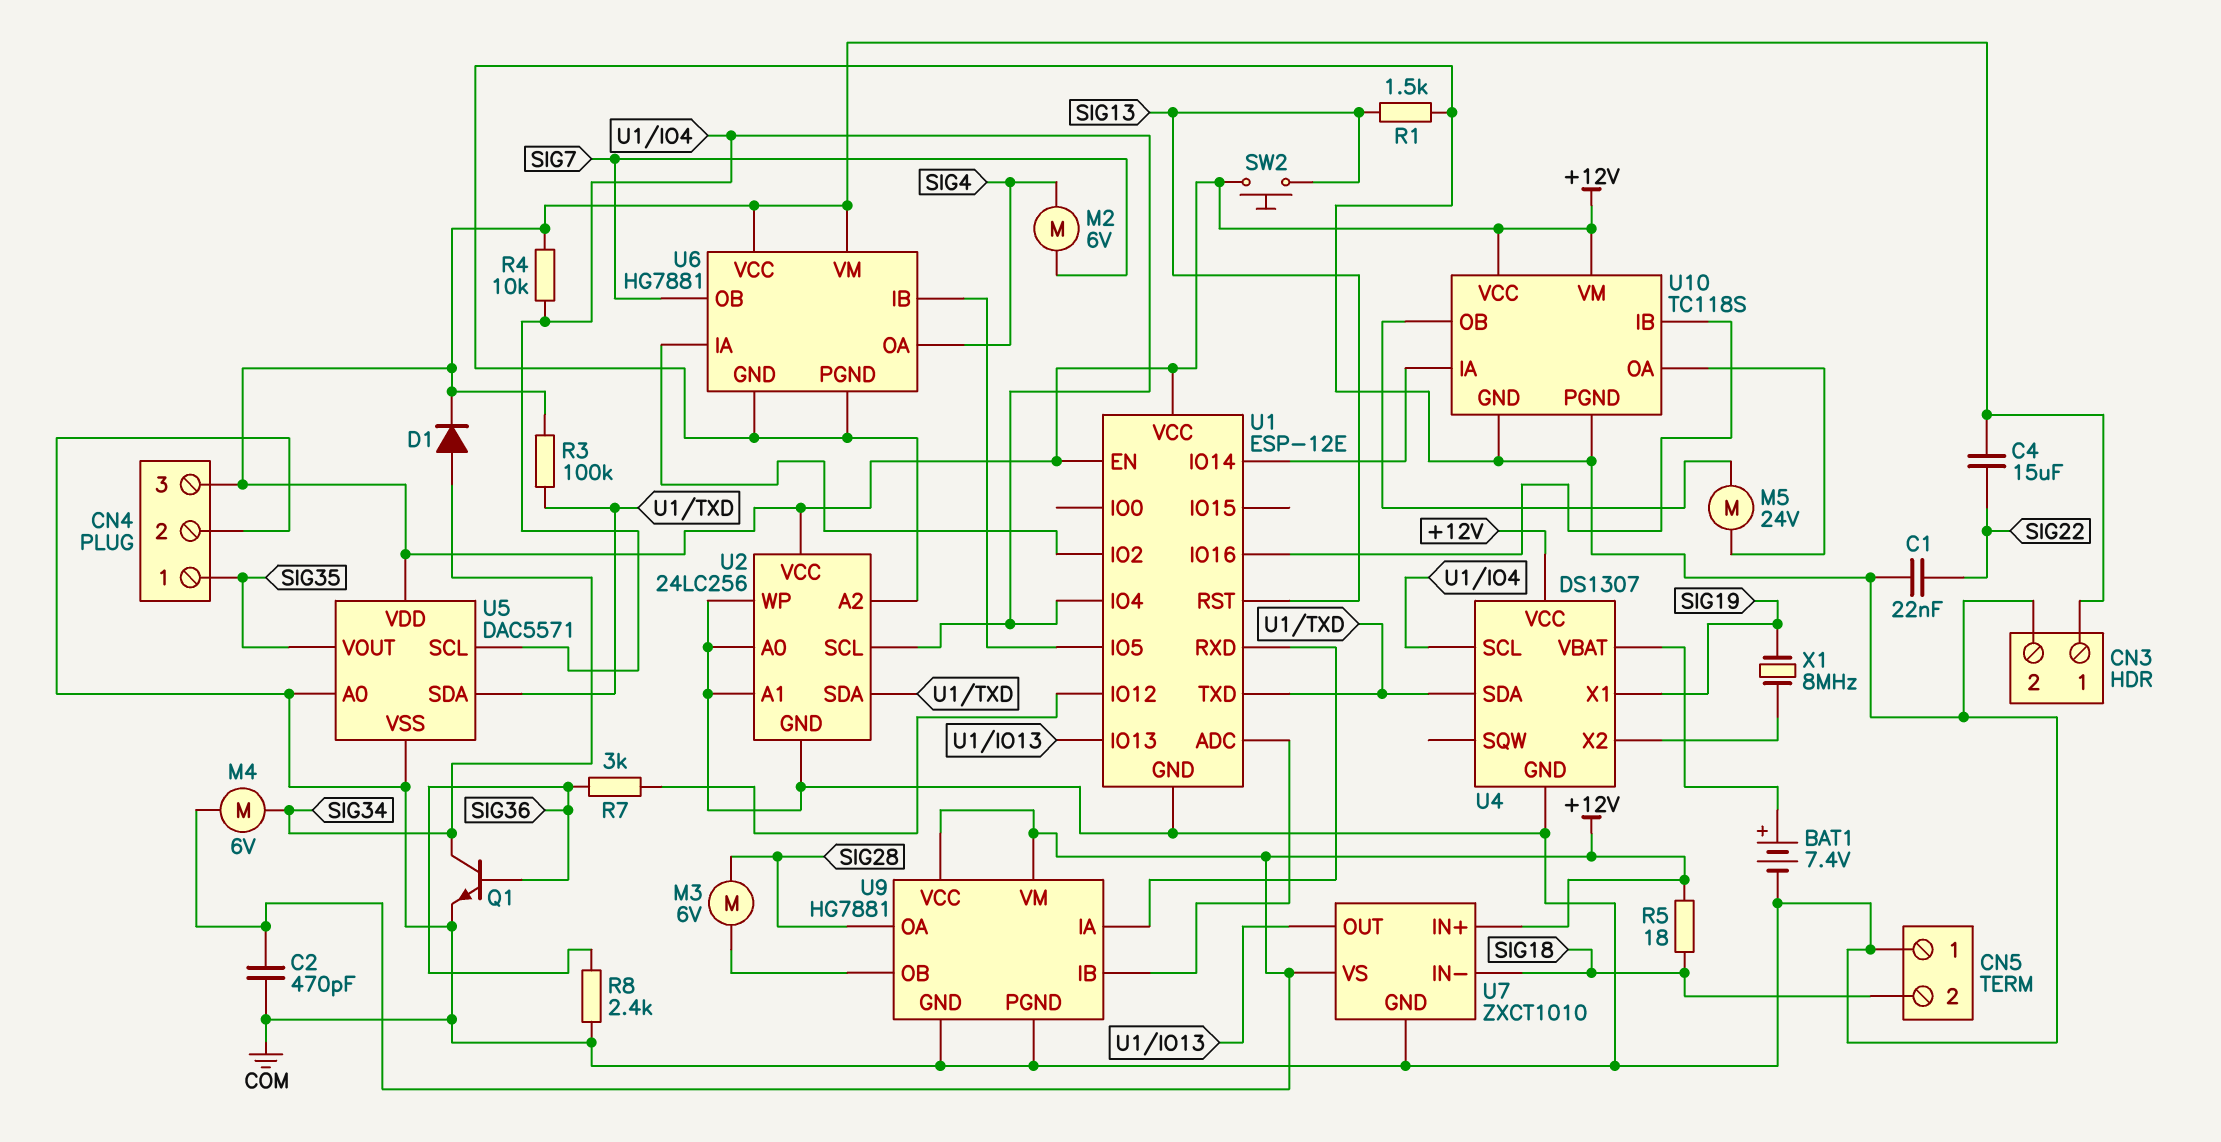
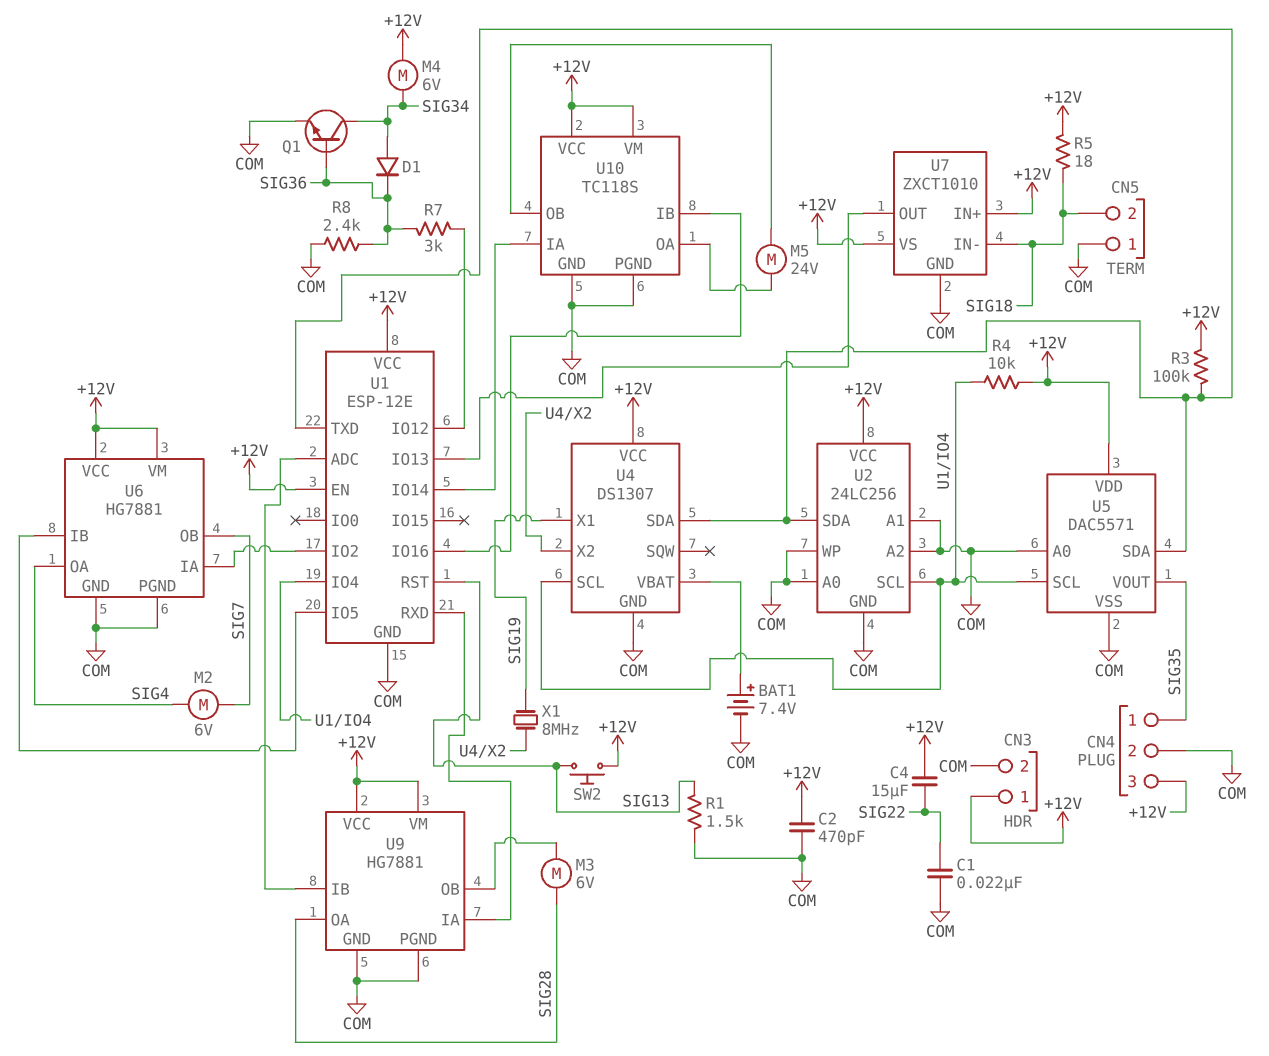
D1: diode (A SIG34, K +12V) -> diode (A SIG34, K SIG36)

